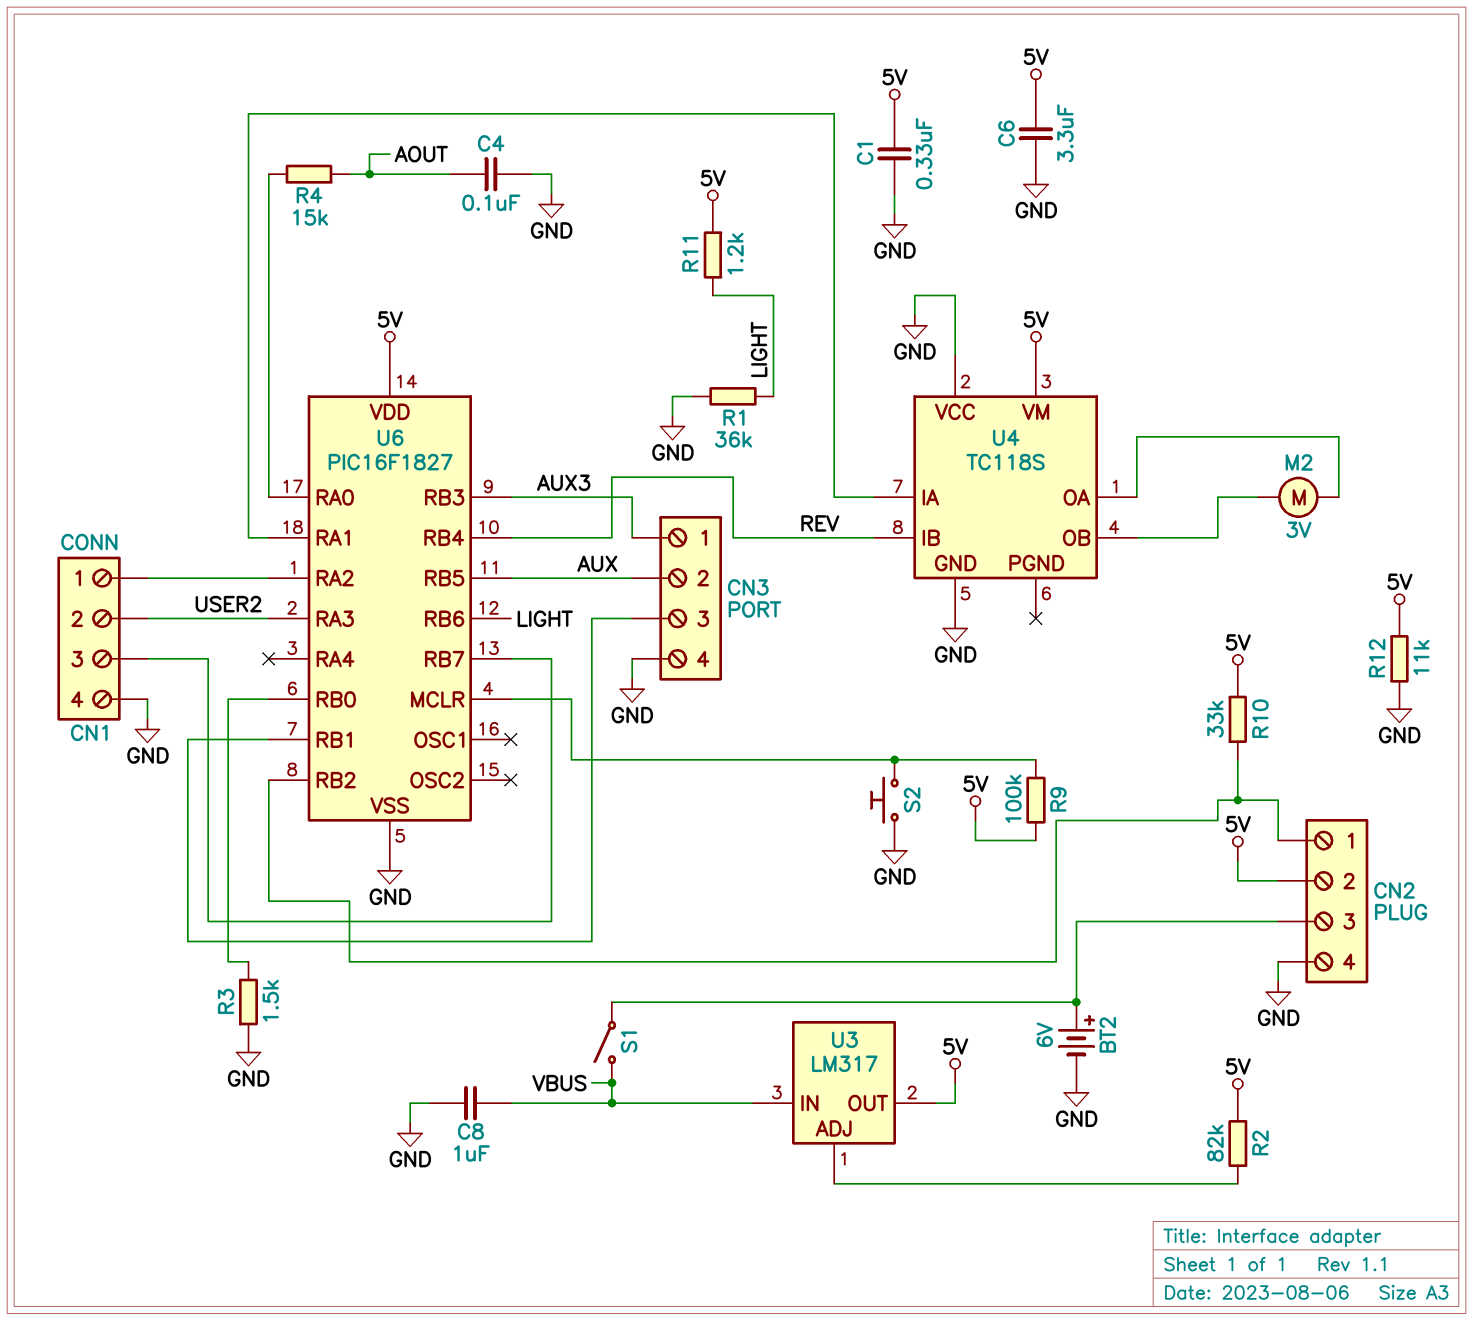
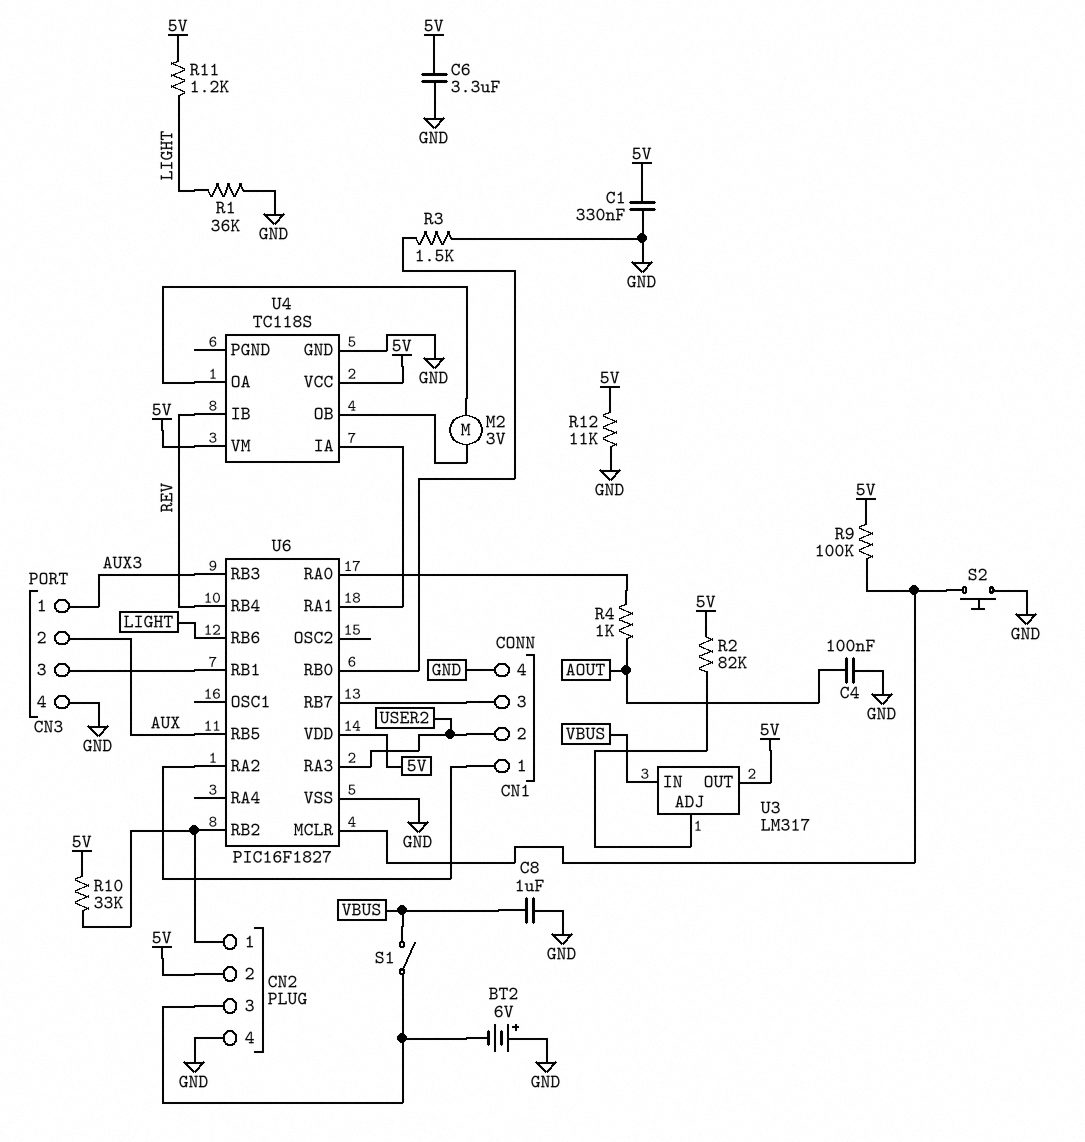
BT2: 6V (plus CN2/3, minus GND) -> 6V (plus GND, minus CN2/3)
R4: 15k (AOUT, U6/RA0) -> 1k (AOUT, U6/RA0)
U4 pin VCC: GND -> 5V

